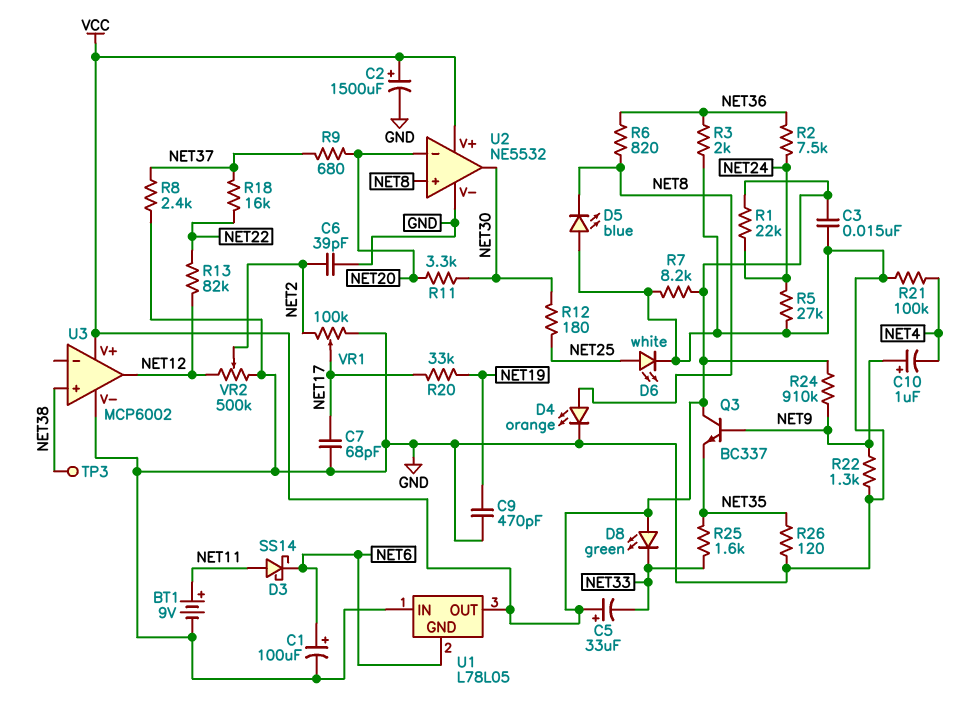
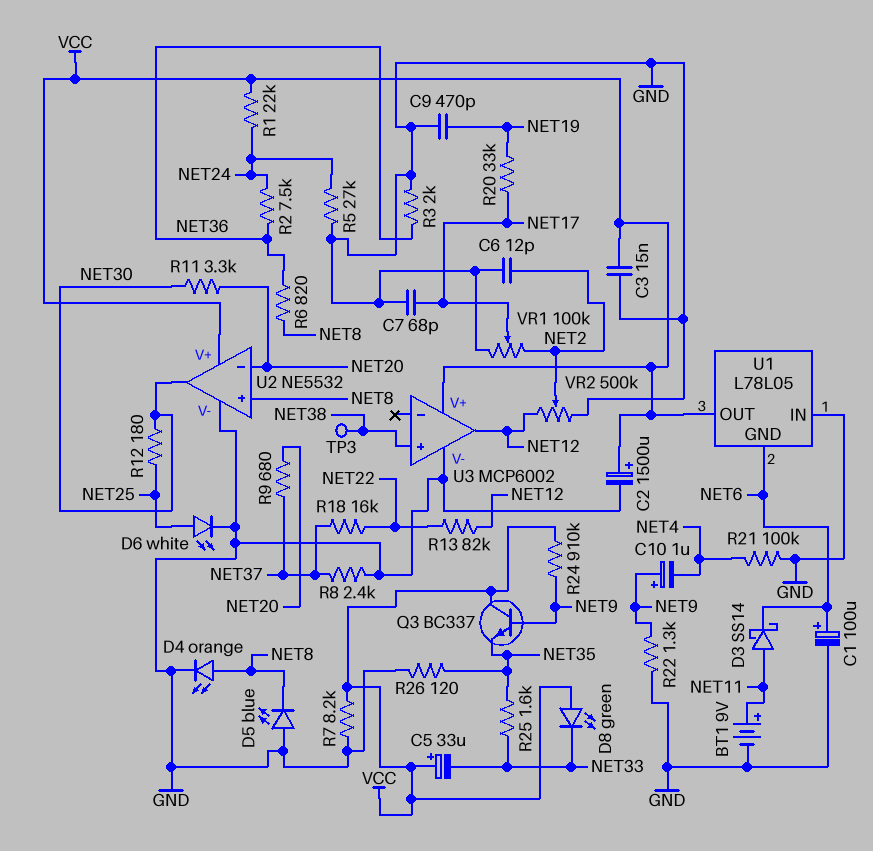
C6: 39pF (GND, NET2) -> 12pF (GND, NET2)

